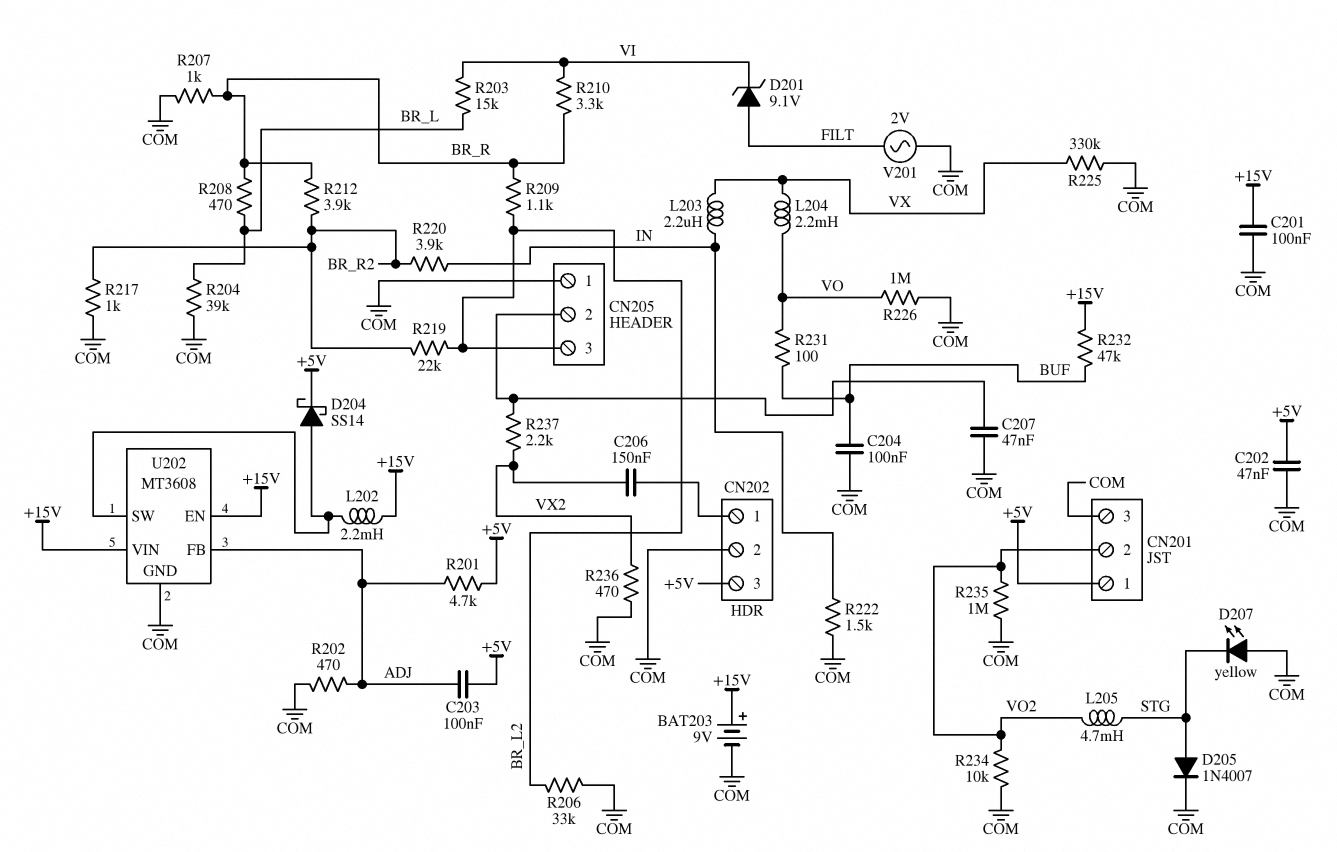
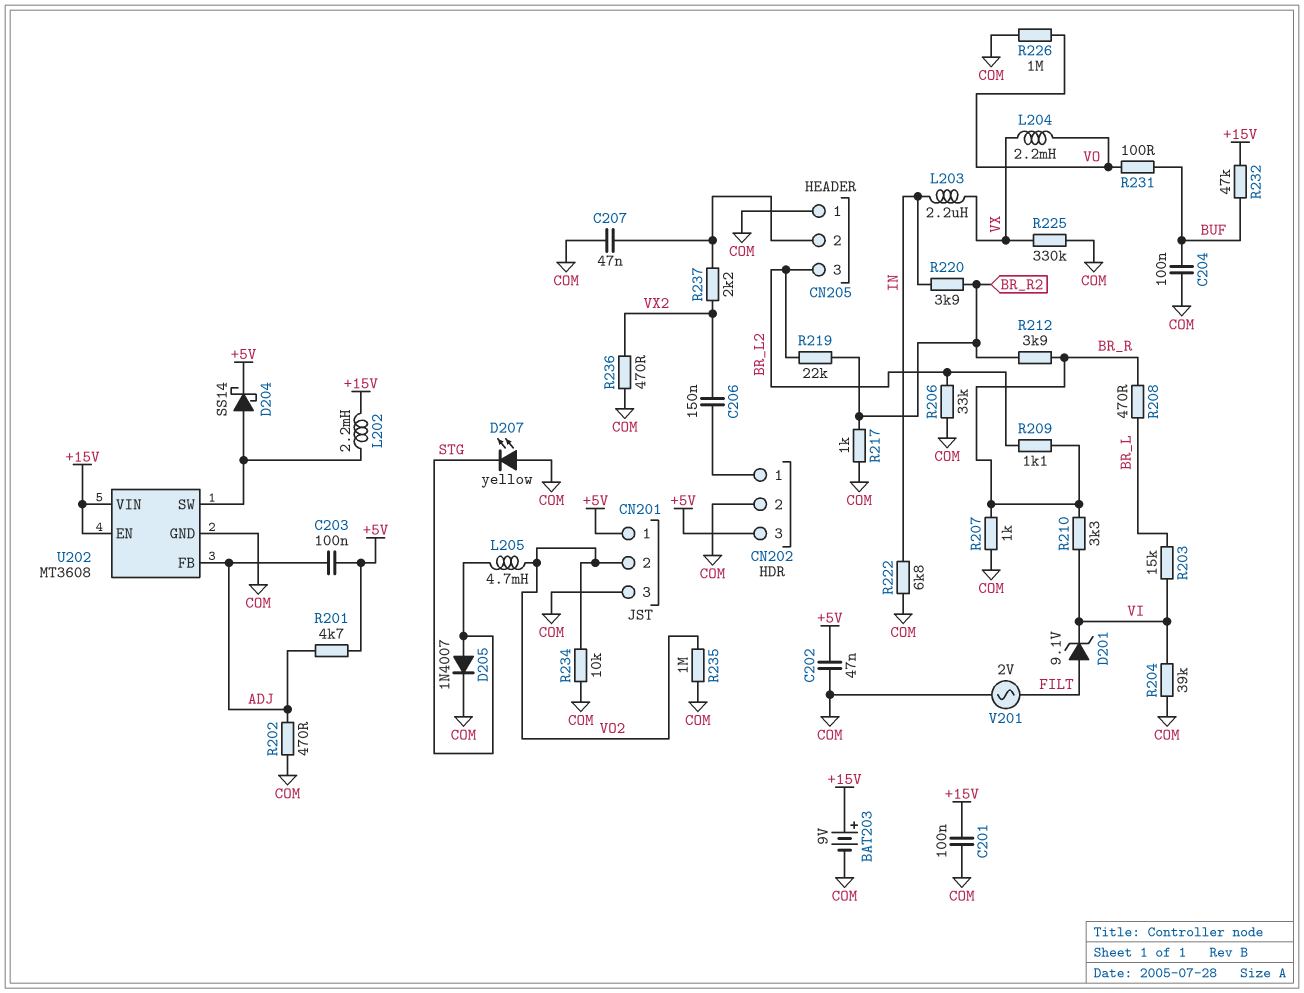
R204: 39k (BR_L, COM) -> 39k (COM, VI)
R222: 1.5k (COM, IN) -> 6.8k (COM, IN)

